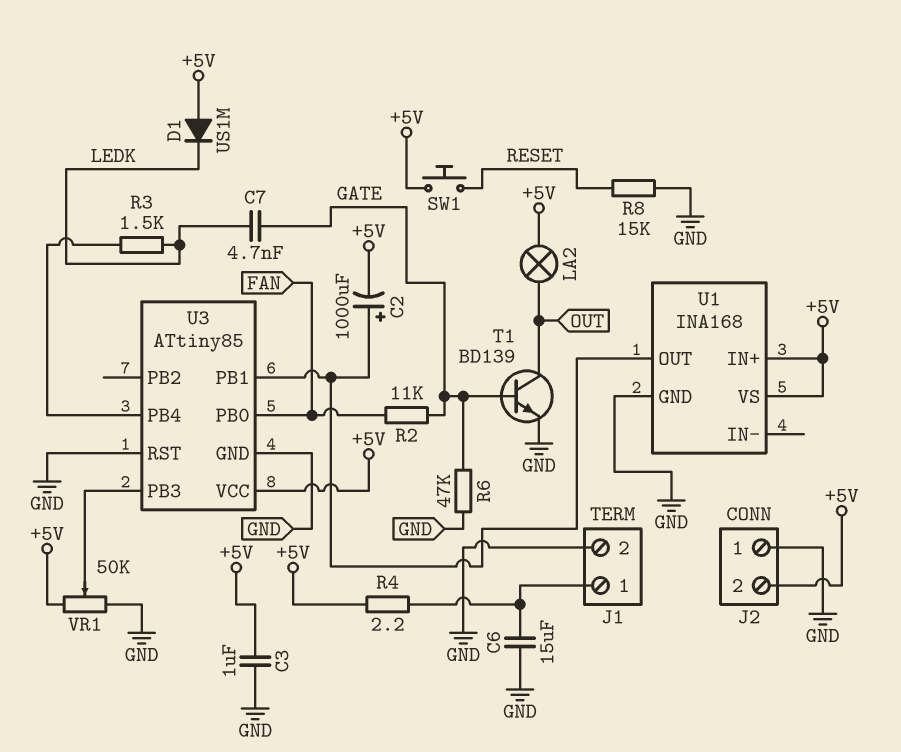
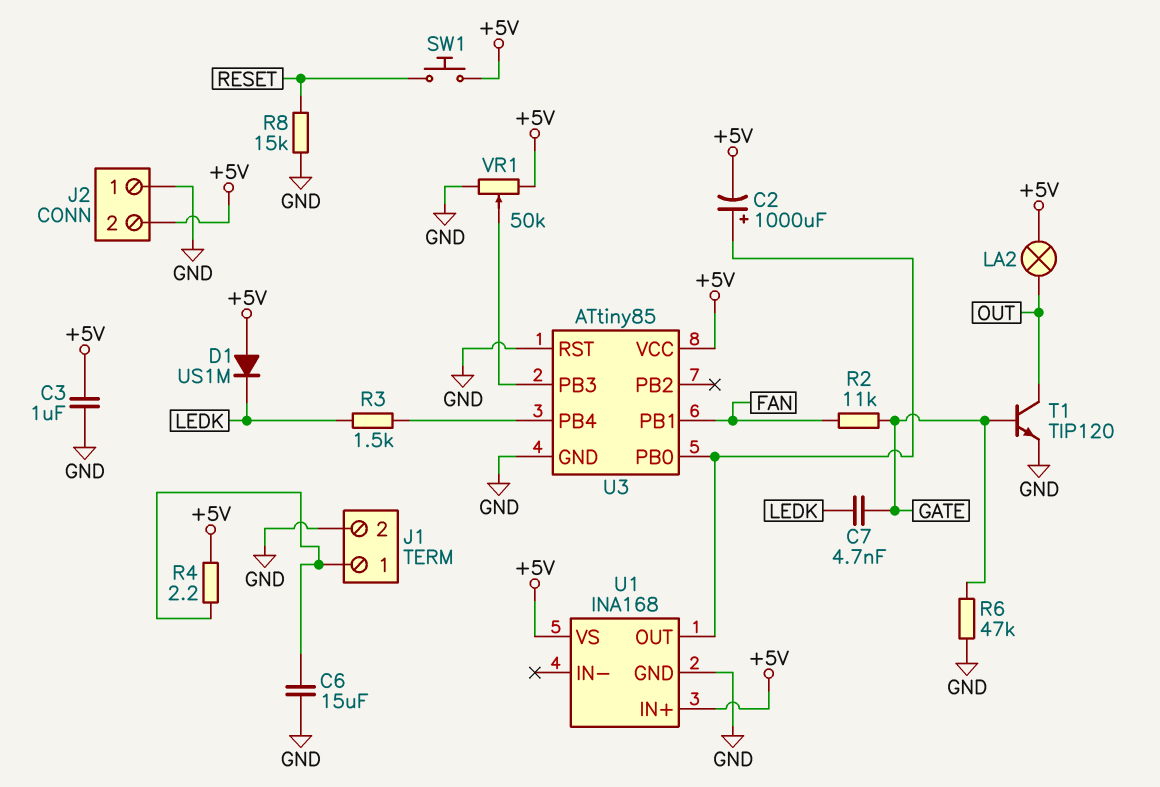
T1: NPN BD139 (B GATE, C OUT, E GND) -> NPN TIP120 (B GATE, C OUT, E GND)
U3 pin PB0: FAN -> U1/OUT
U3 pin PB1: U1/OUT -> FAN

